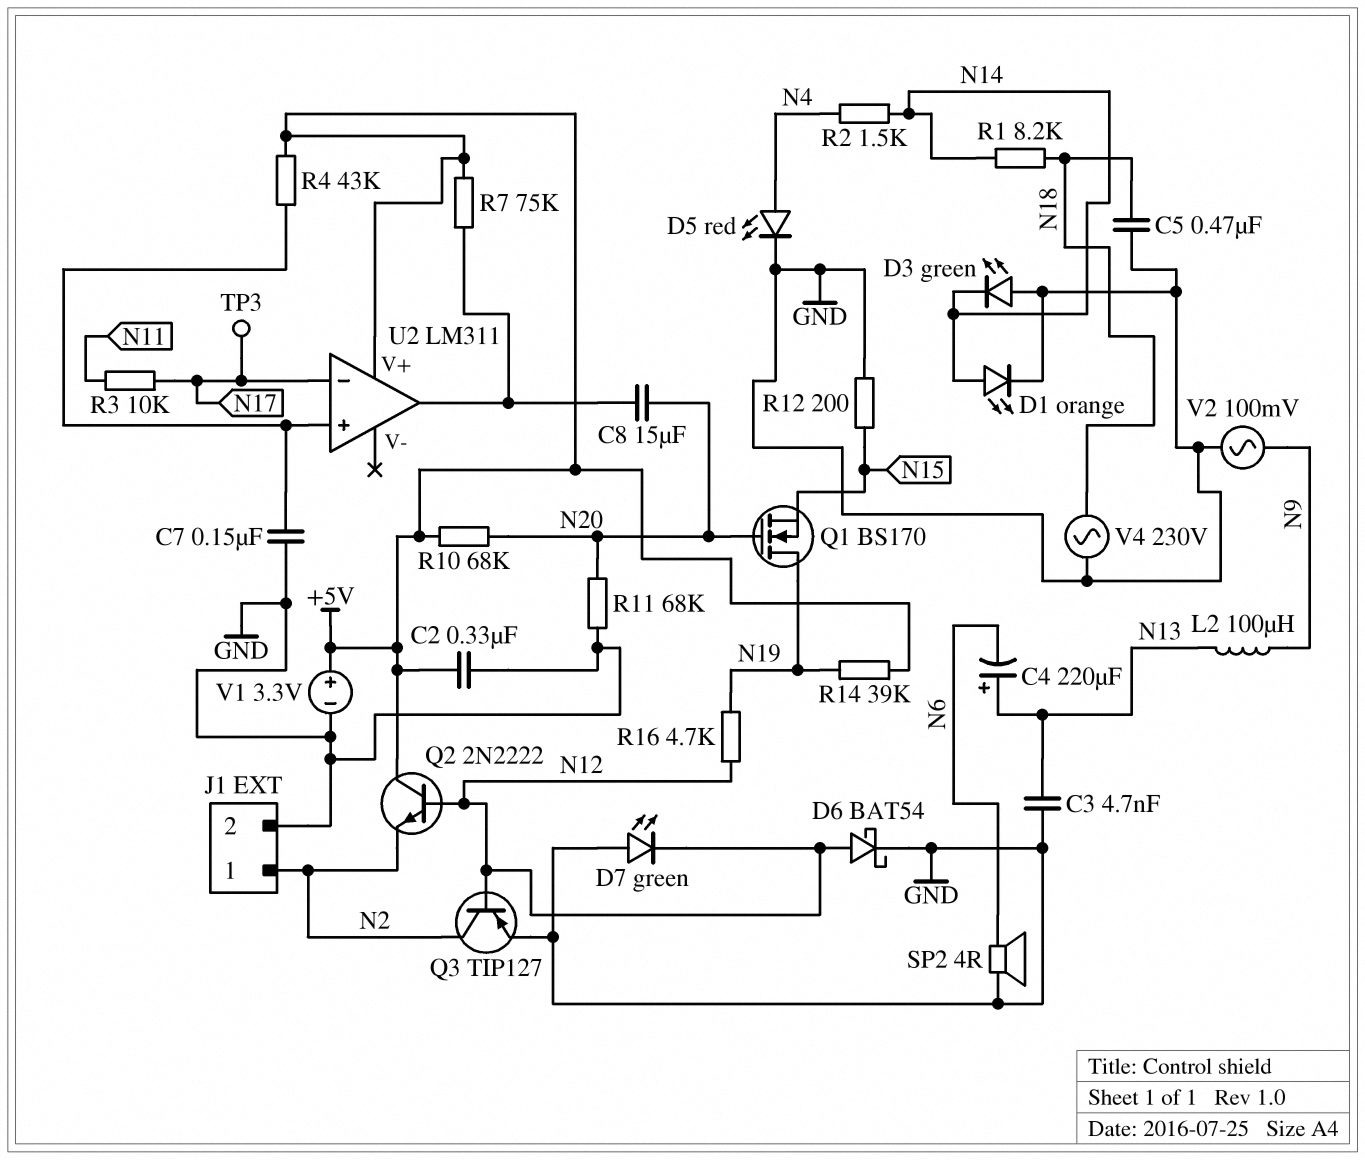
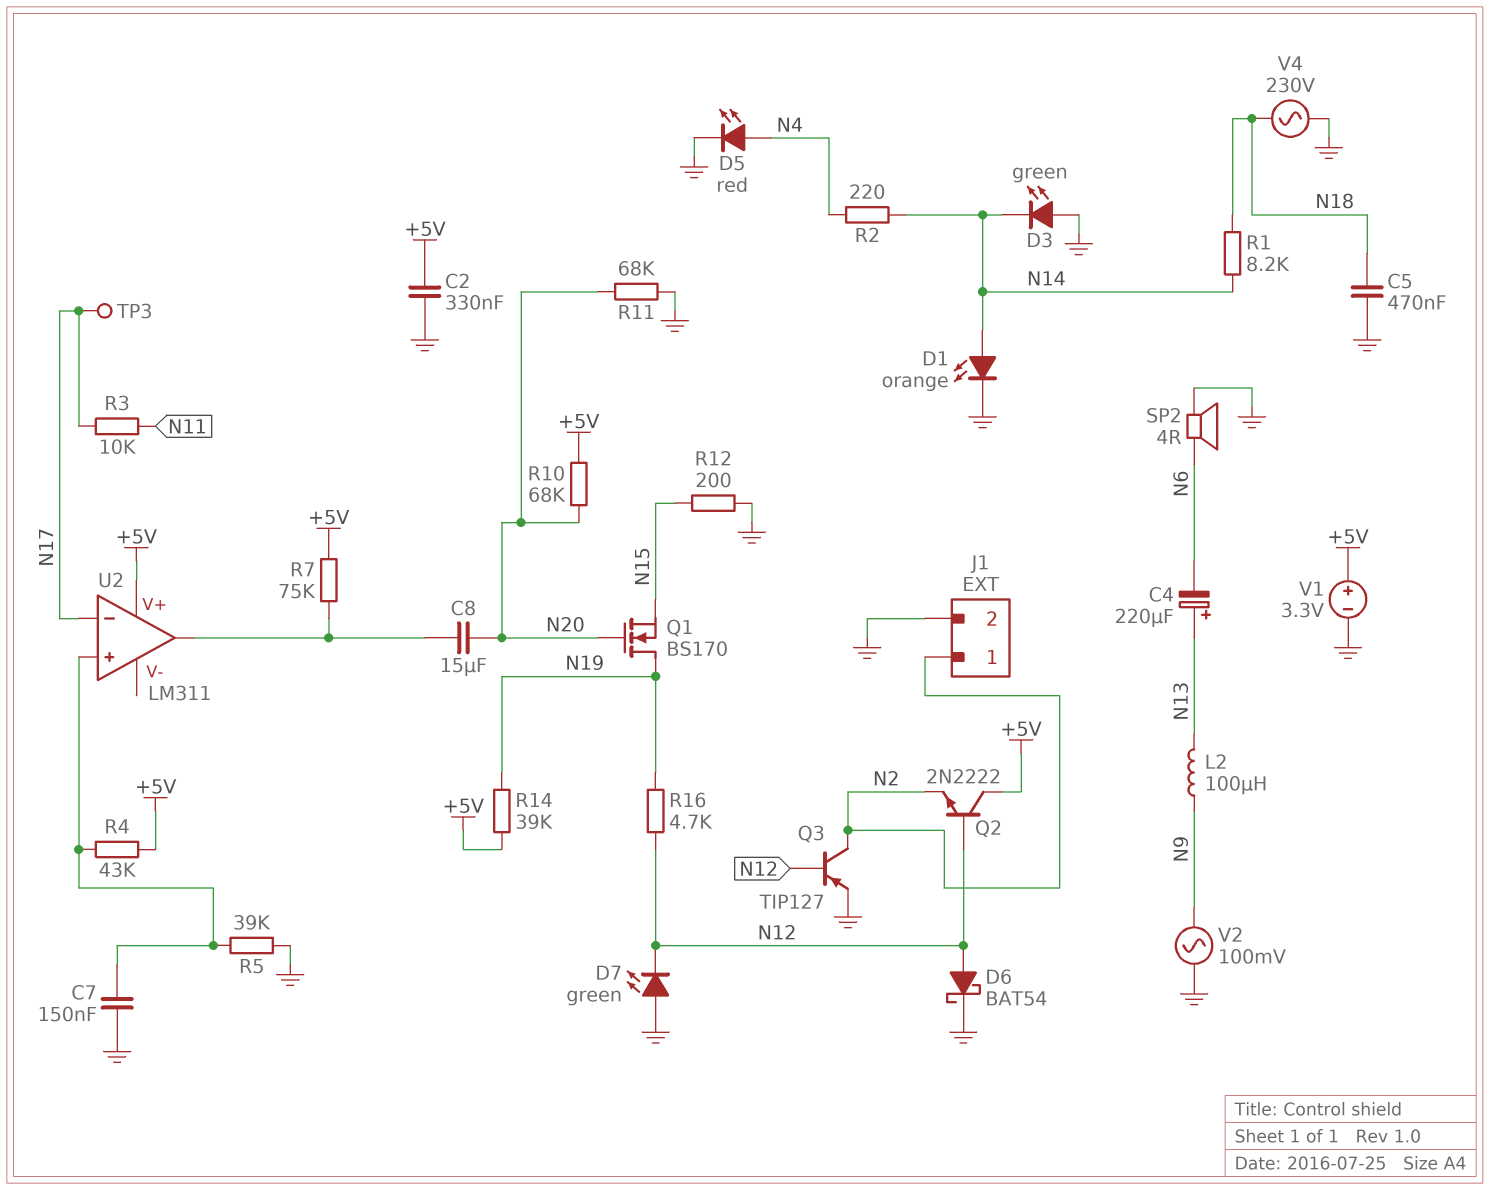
C3: 4.7nF (GND, N13) -> none
R2: 1.5k (N4, N14) -> 220 (N4, N14)
R5: none -> 39k (GND, U2/in+)

